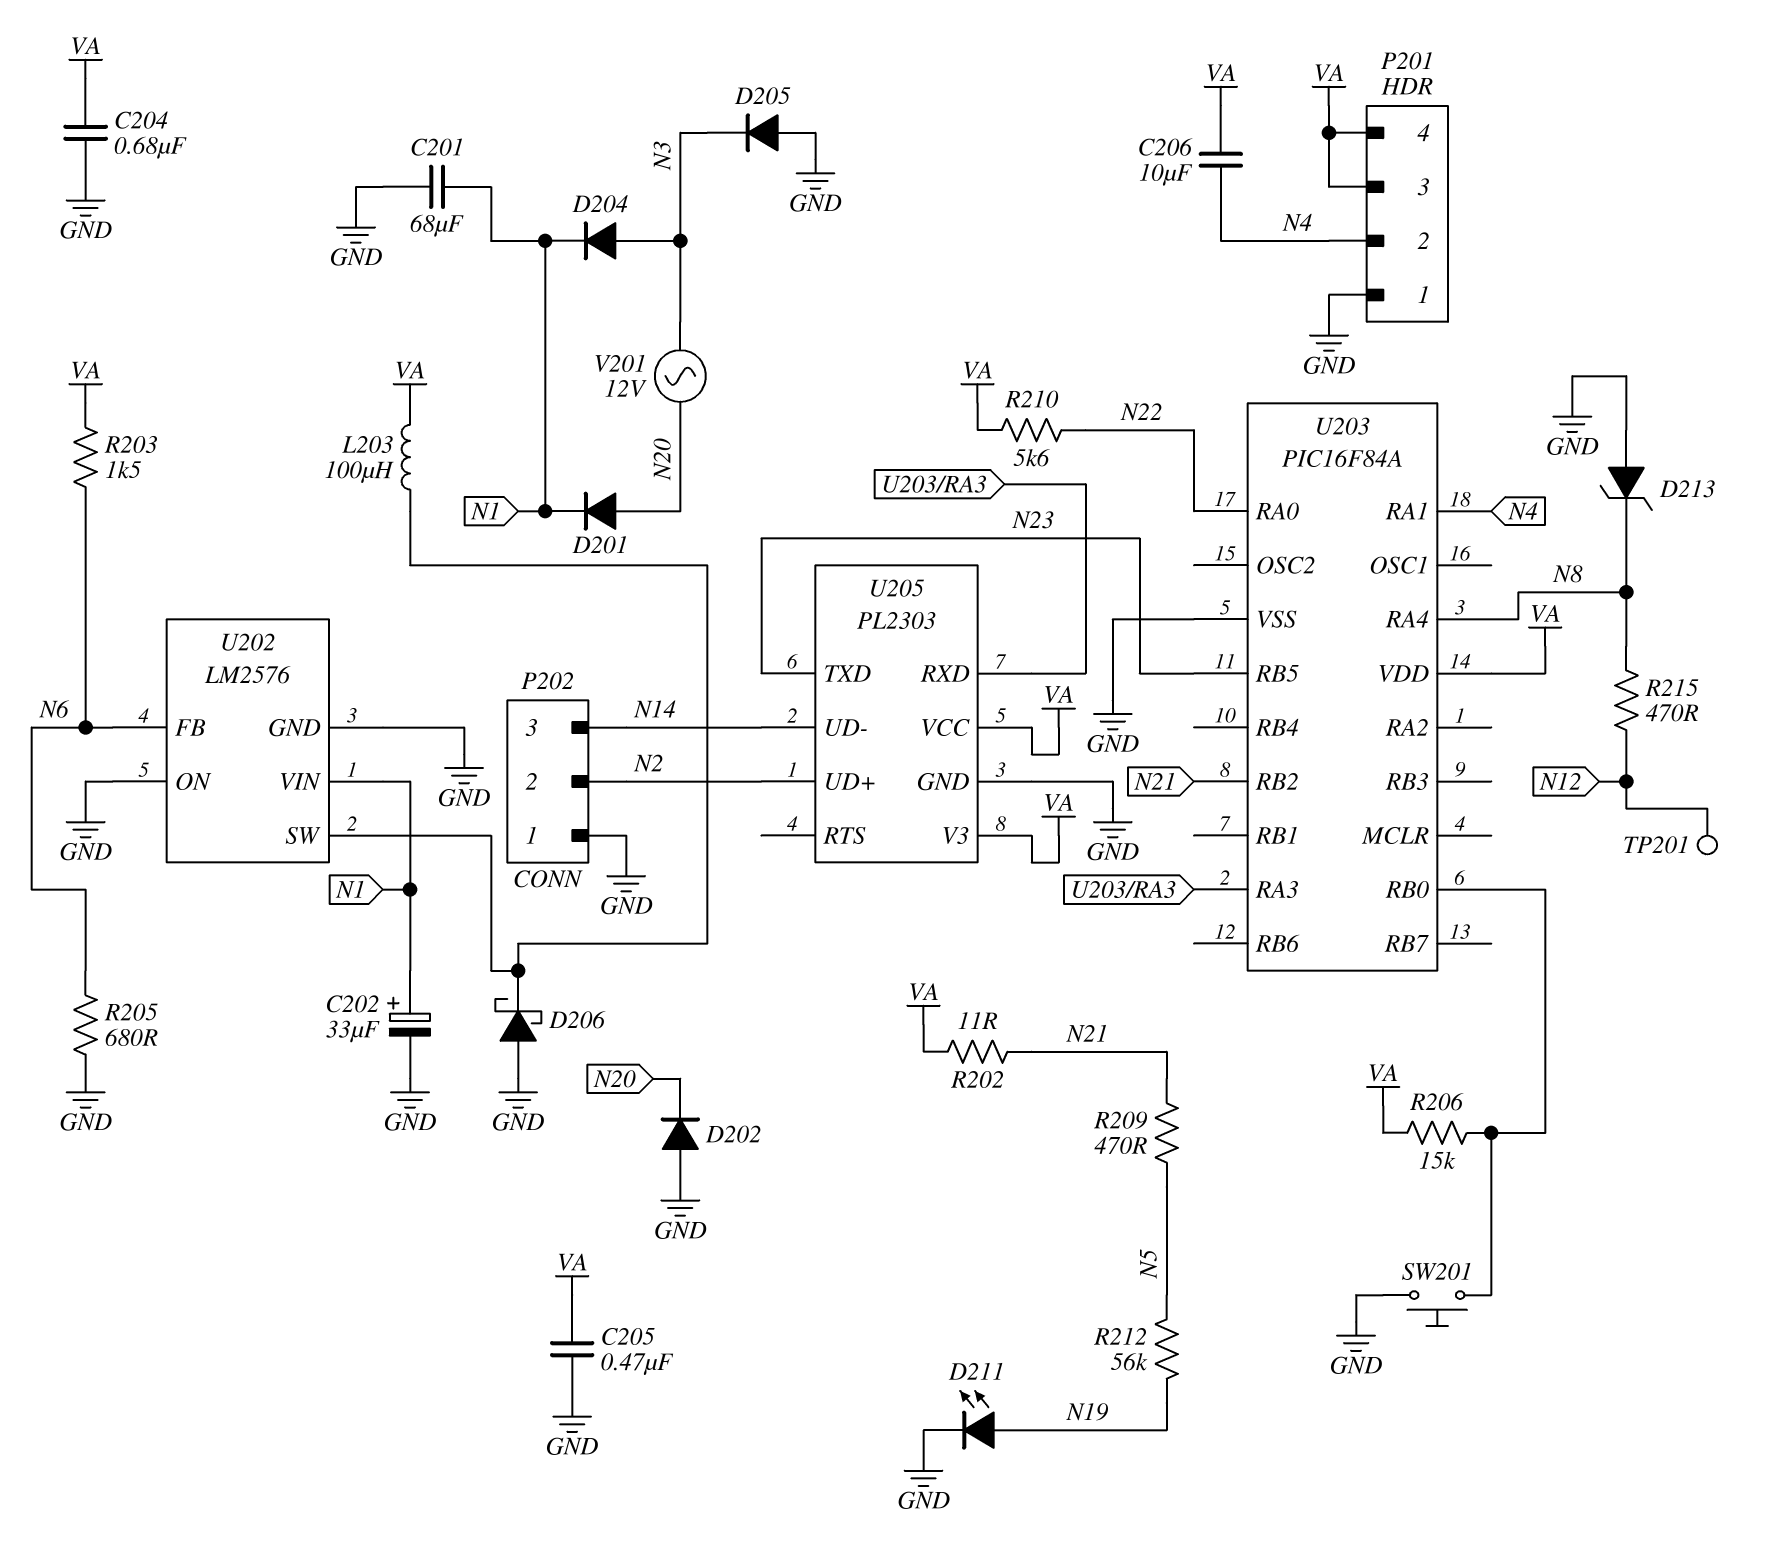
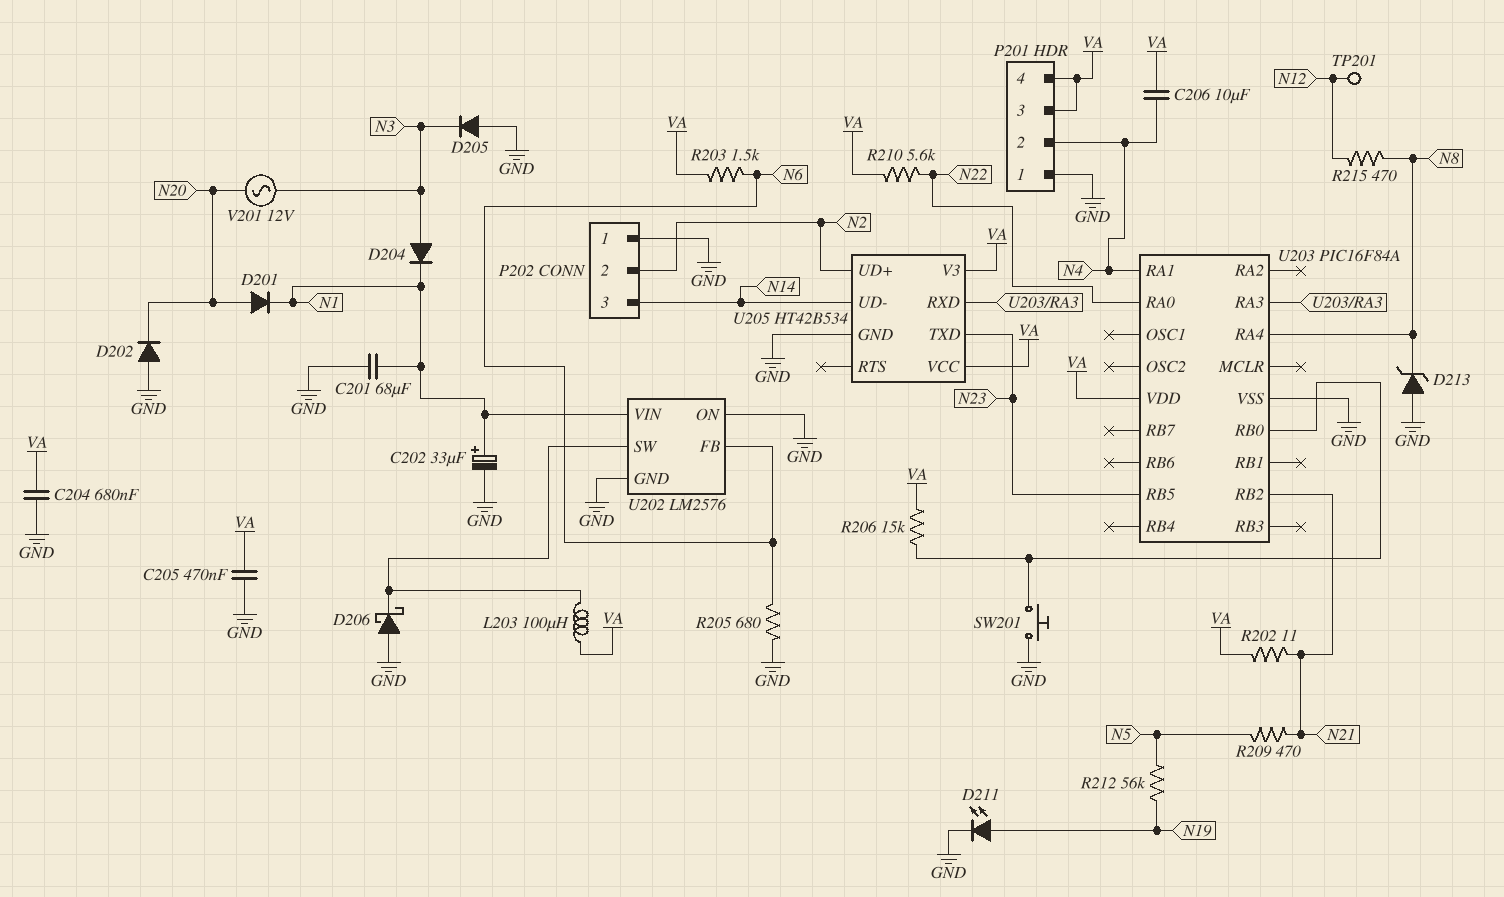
U205: PL2303 -> HT42B534

